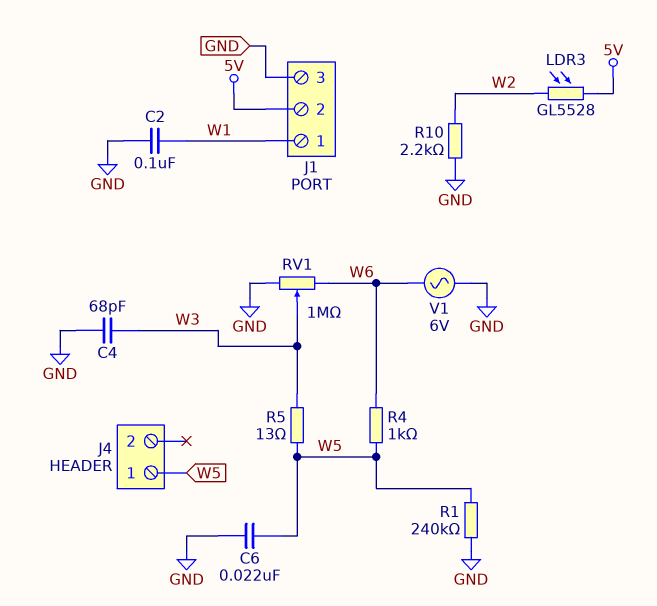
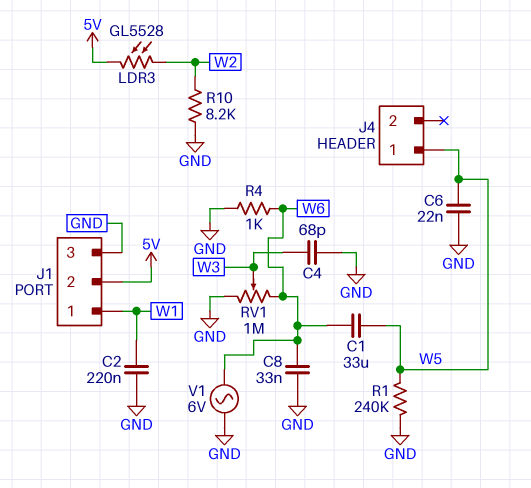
C1: none -> 33uF (W5, W6)
C2: 100nF (GND, W1) -> 220nF (GND, W1)
C8: none -> 33nF (GND, W6)
R4: 1k (W5, W6) -> 1k (GND, W6)
R5: 13 (W3, W5) -> none
R10: 2.2k (GND, W2) -> 8.2k (GND, W2)

